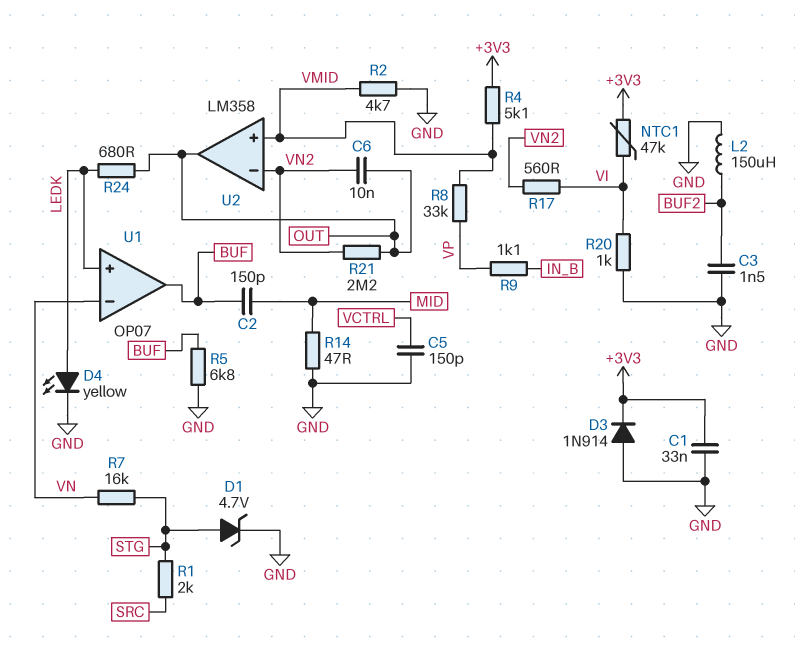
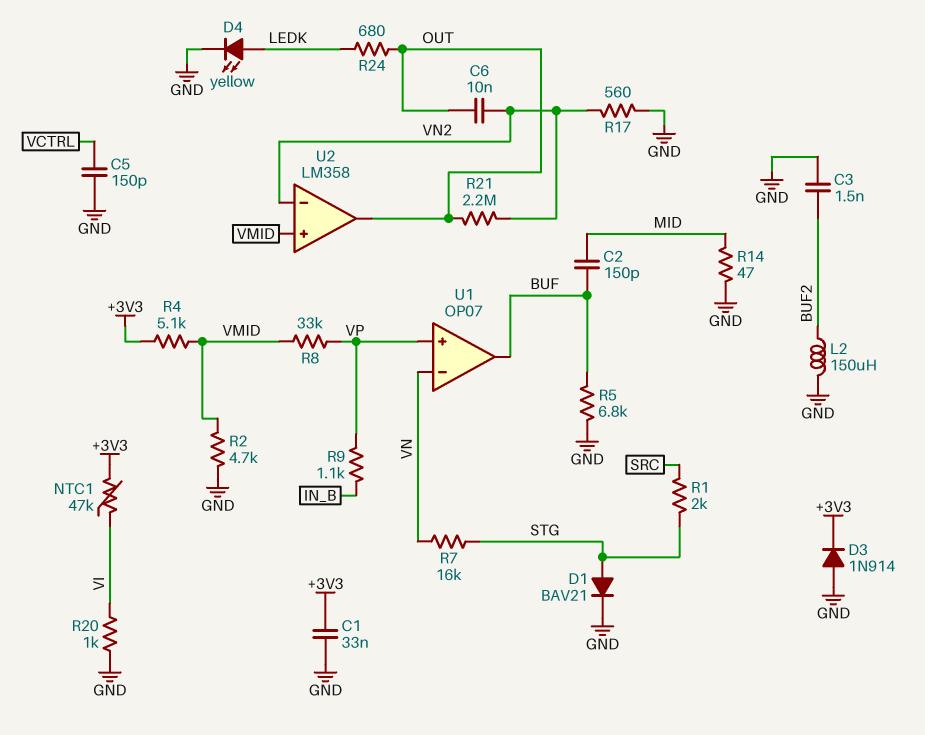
D1: zener 4.7V (A STG, K GND) -> diode BAV21 (A STG, K GND)
R17: 560 (VI, VN2) -> 560 (GND, VN2)
U1 pin in+: LEDK -> VP

